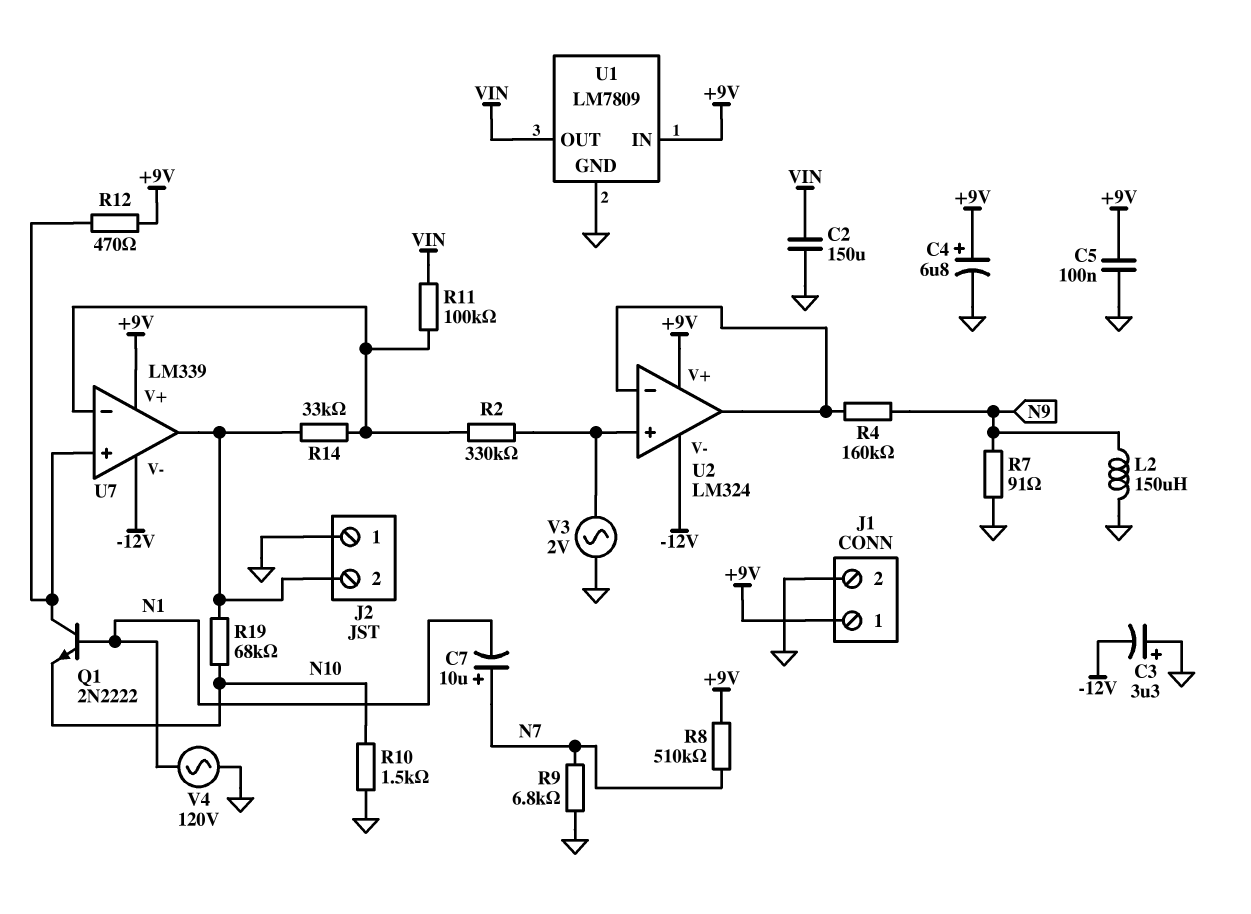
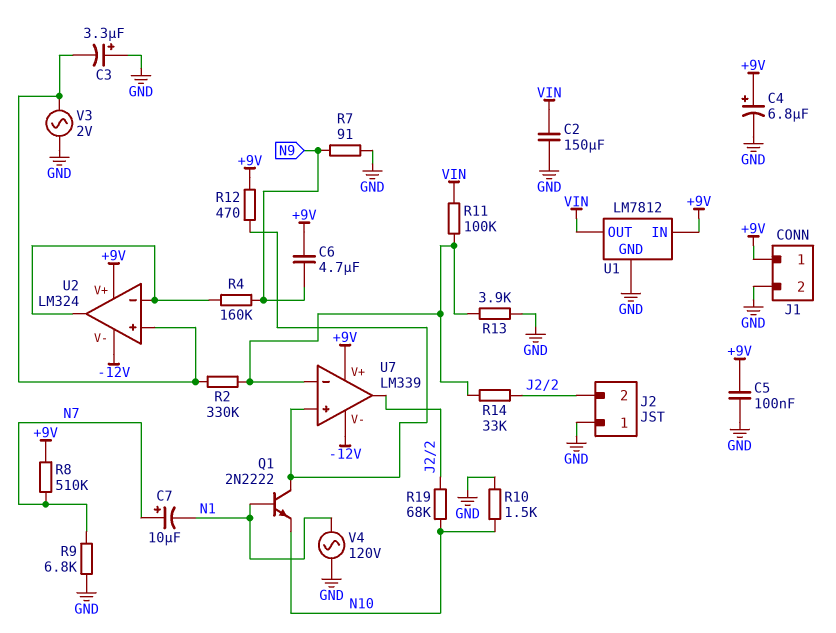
C3: 3.3uF (plus GND, minus -12V) -> 3.3uF (plus GND, minus U2/in+)
C6: none -> 4.7uF (+9V, N9)
L2: 150uH (GND, N9) -> none
R13: none -> 3.9k (GND, U7/in-)
U1: LM7809 -> LM7812

